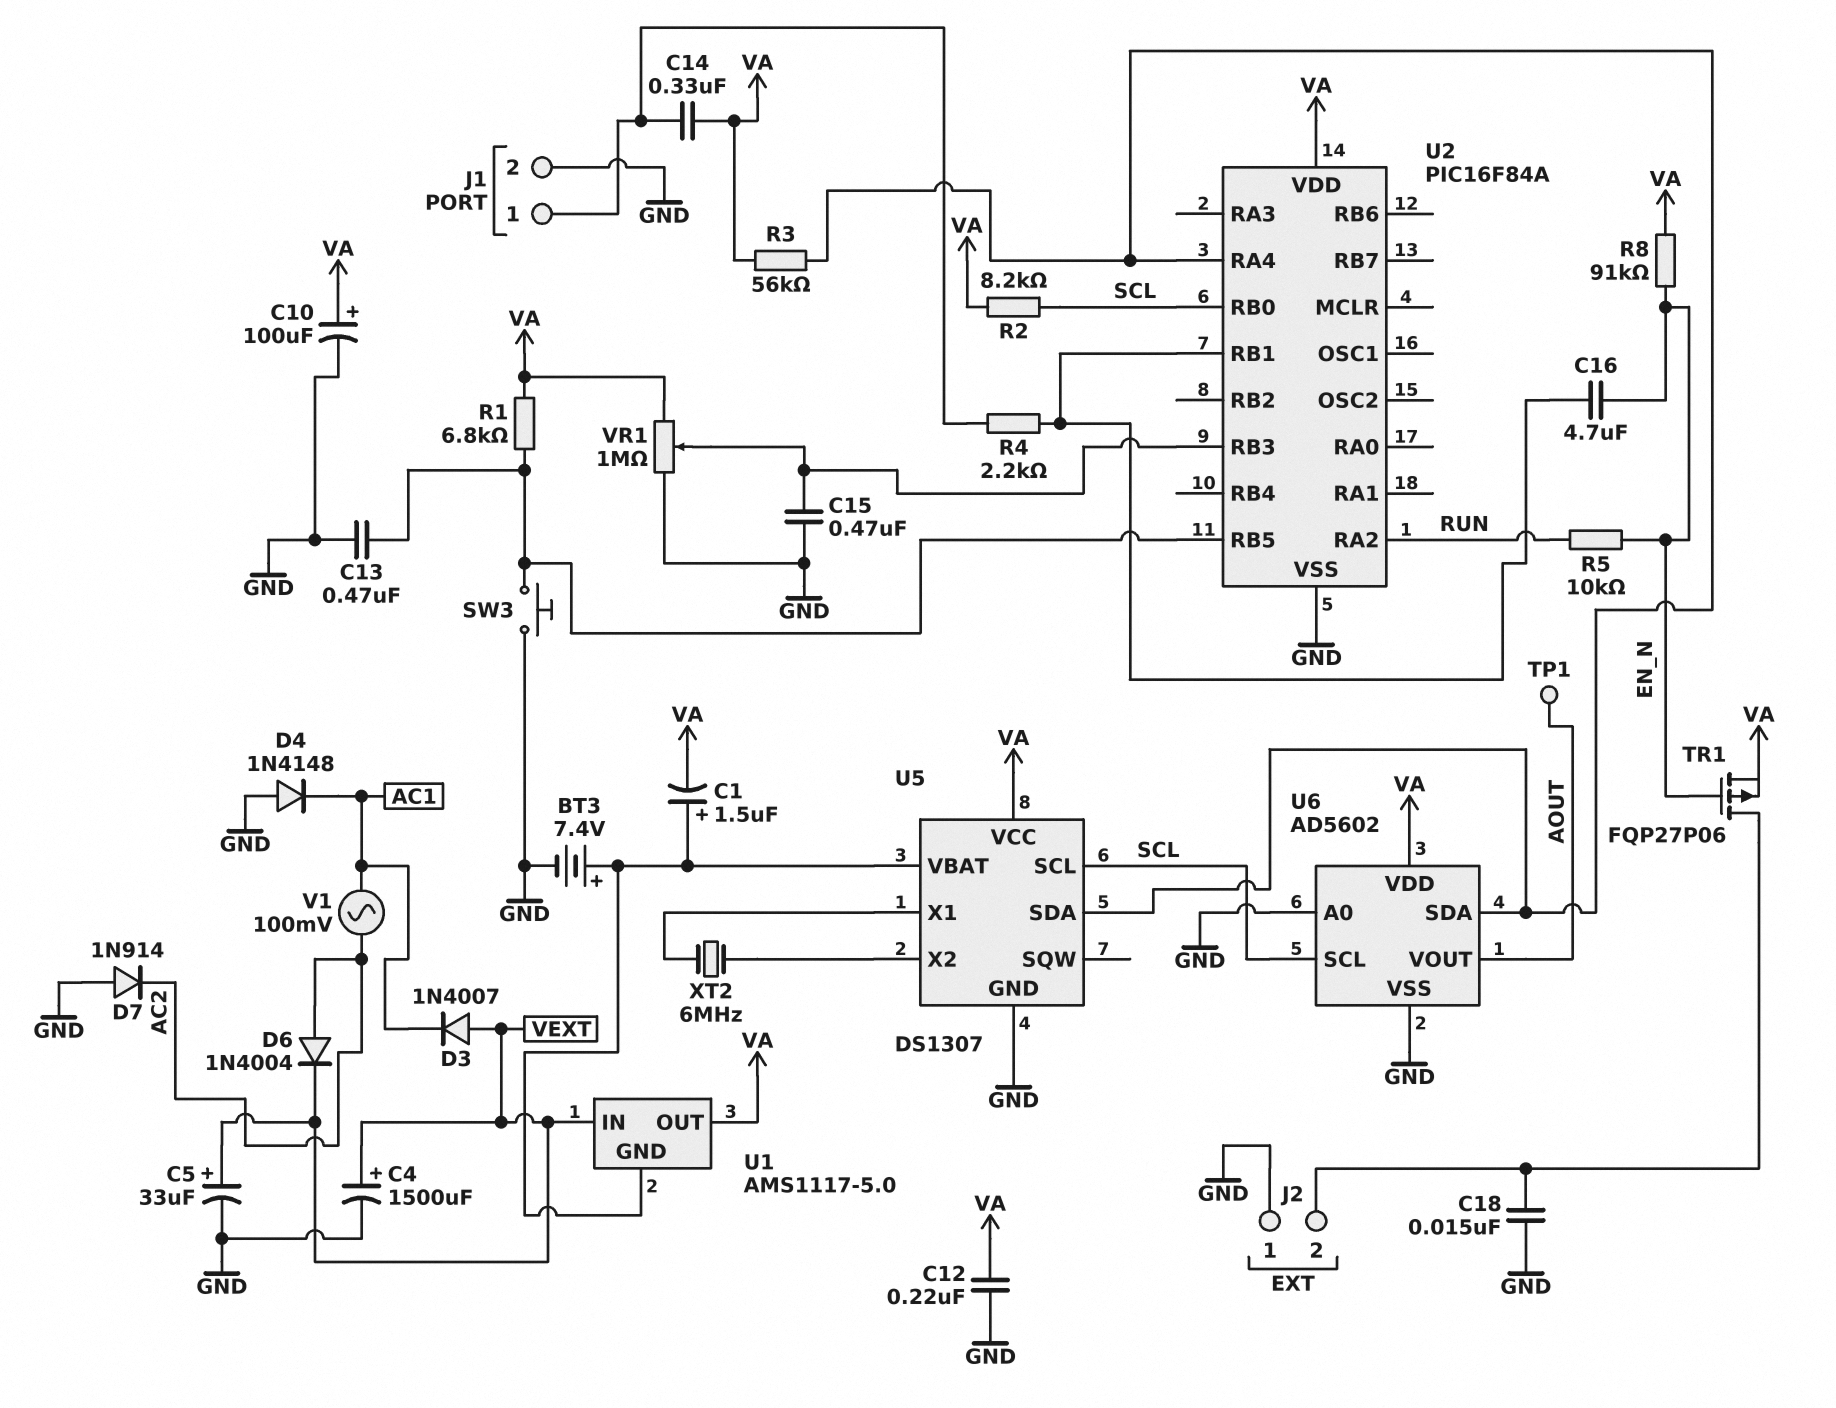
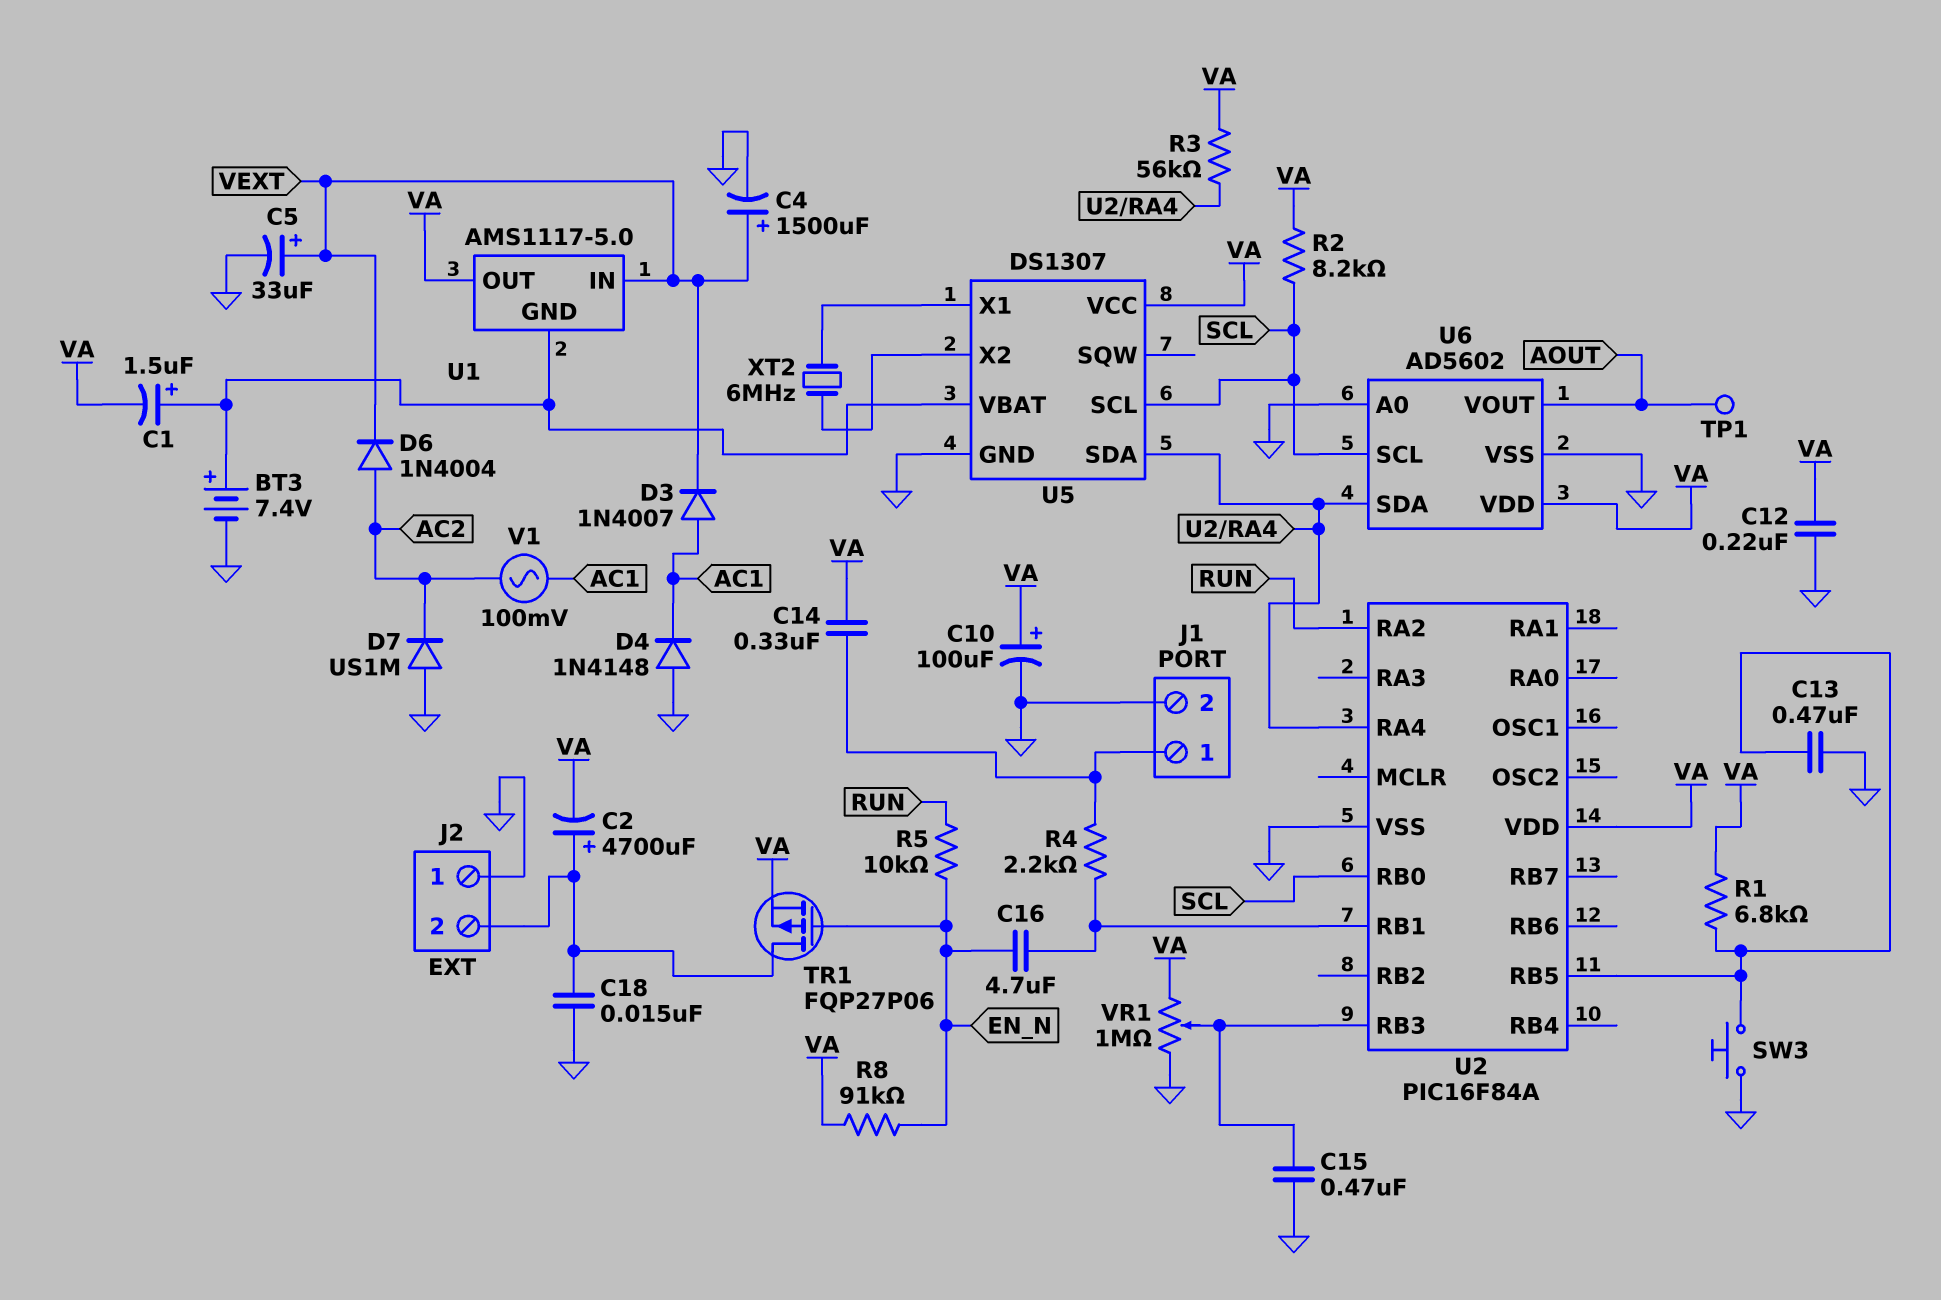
C2: none -> 4700uF (plus J2/2, minus VA)
D3: diode 1N4007 (A VEXT, K AC1) -> diode 1N4007 (A AC1, K VEXT)
D7: diode 1N914 (A GND, K AC2) -> diode US1M (A GND, K AC2)

